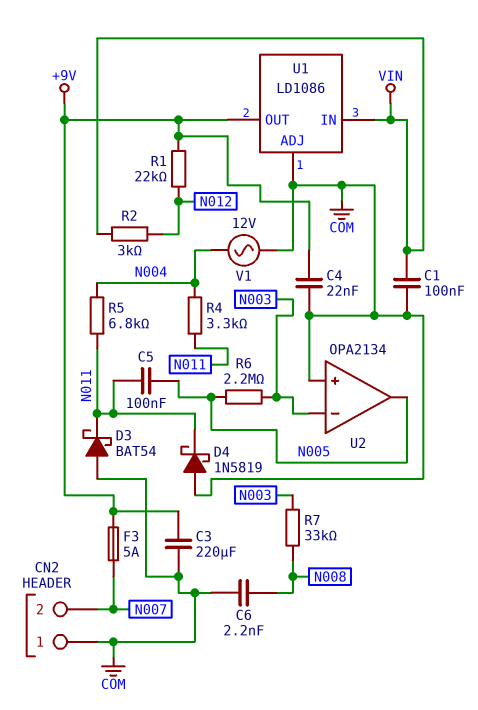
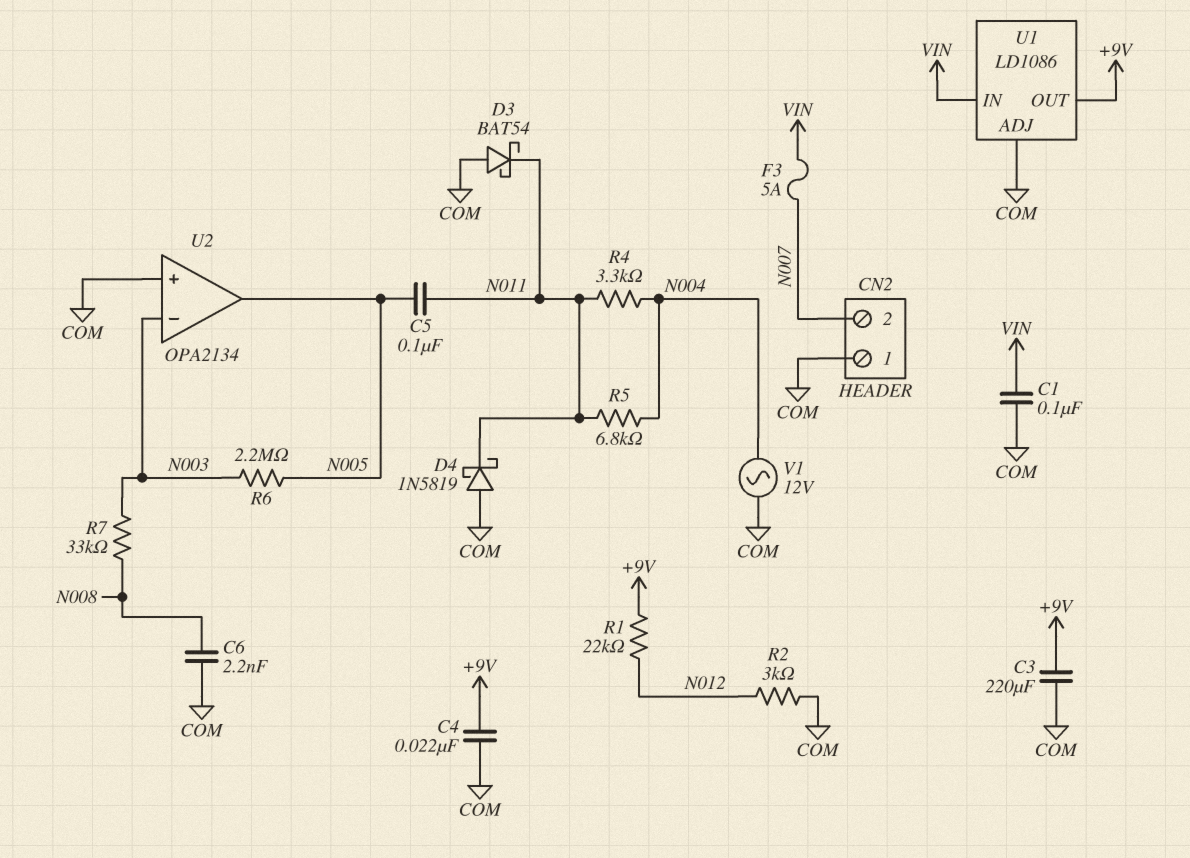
F3: 5A (+9V, N007) -> 5A (N007, VIN)
R2: 3k (N012, VIN) -> 3k (COM, N012)

